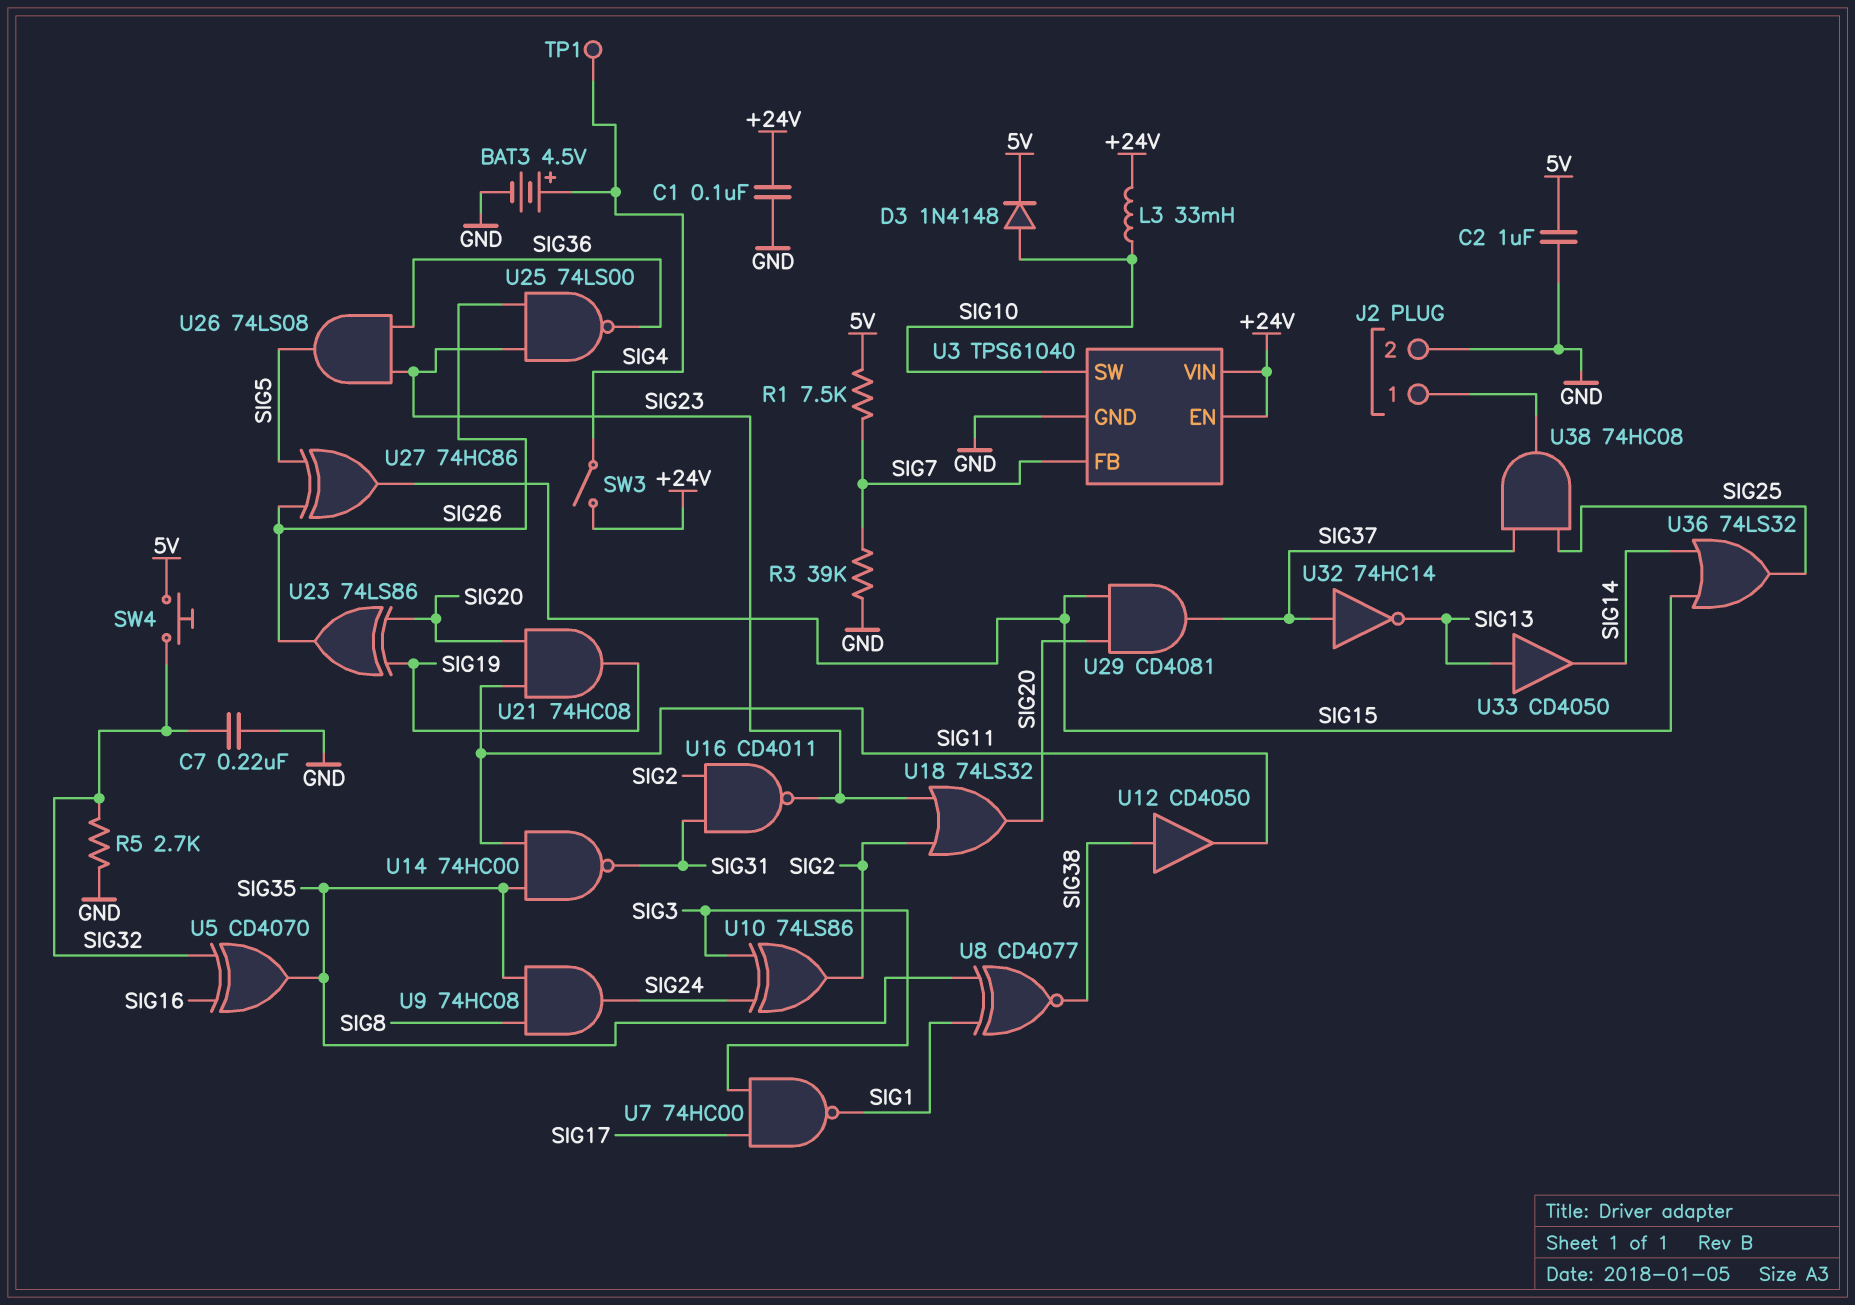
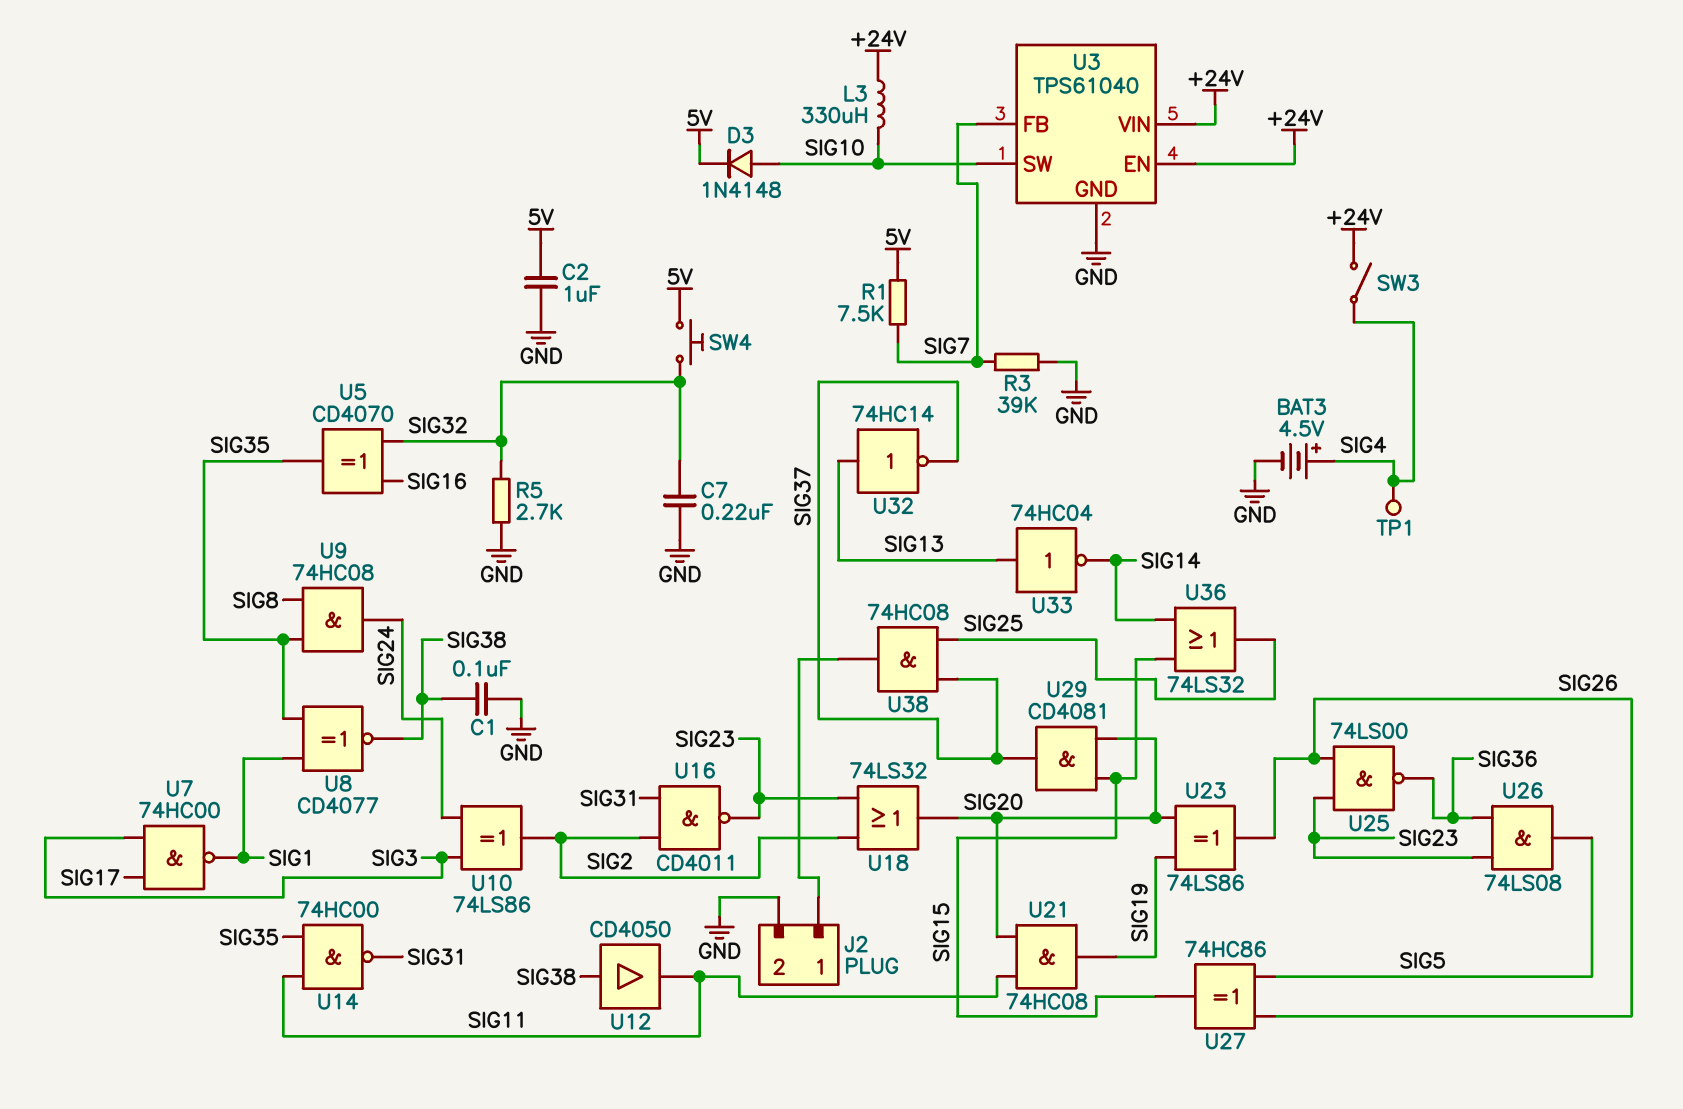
C1: 100nF (+24V, GND) -> 100nF (GND, SIG38)
L3: 33mH (+24V, SIG10) -> 330uH (+24V, SIG10)
U32: NOT 74HC14 (in SIG37, out SIG13) -> NOT 74HC14 (in SIG13, out SIG37)
U33: buffer CD4050 (in SIG13, out SIG14) -> NOT 74HC04 (in SIG13, out SIG14)

